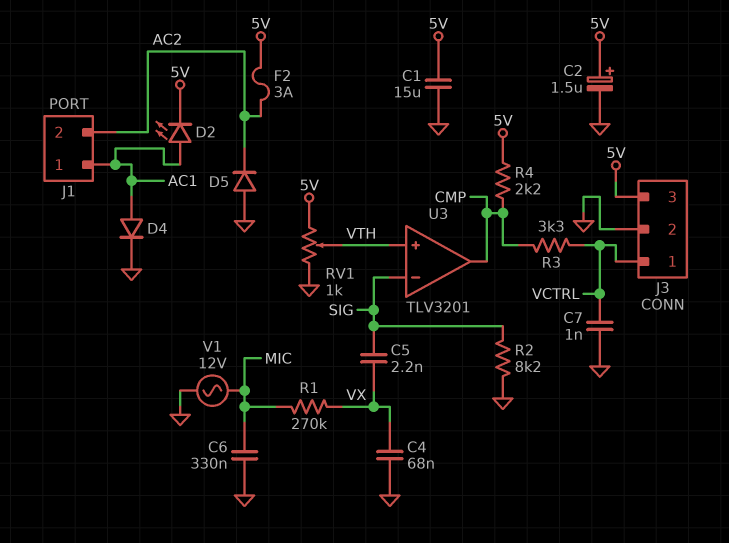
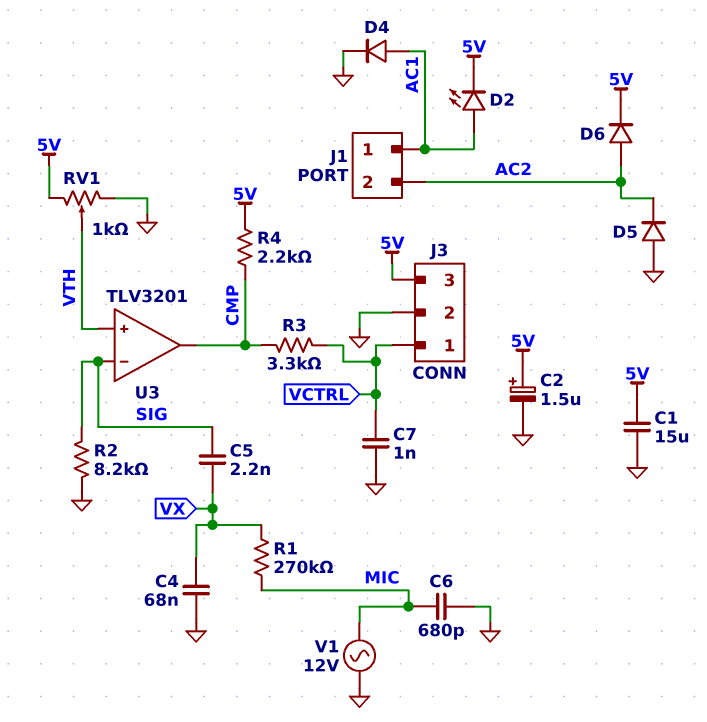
C6: 330nF (GND, MIC) -> 680pF (GND, MIC)
D6: none -> diode (A AC2, K 5V)
F2: 3A (5V, AC2) -> none

